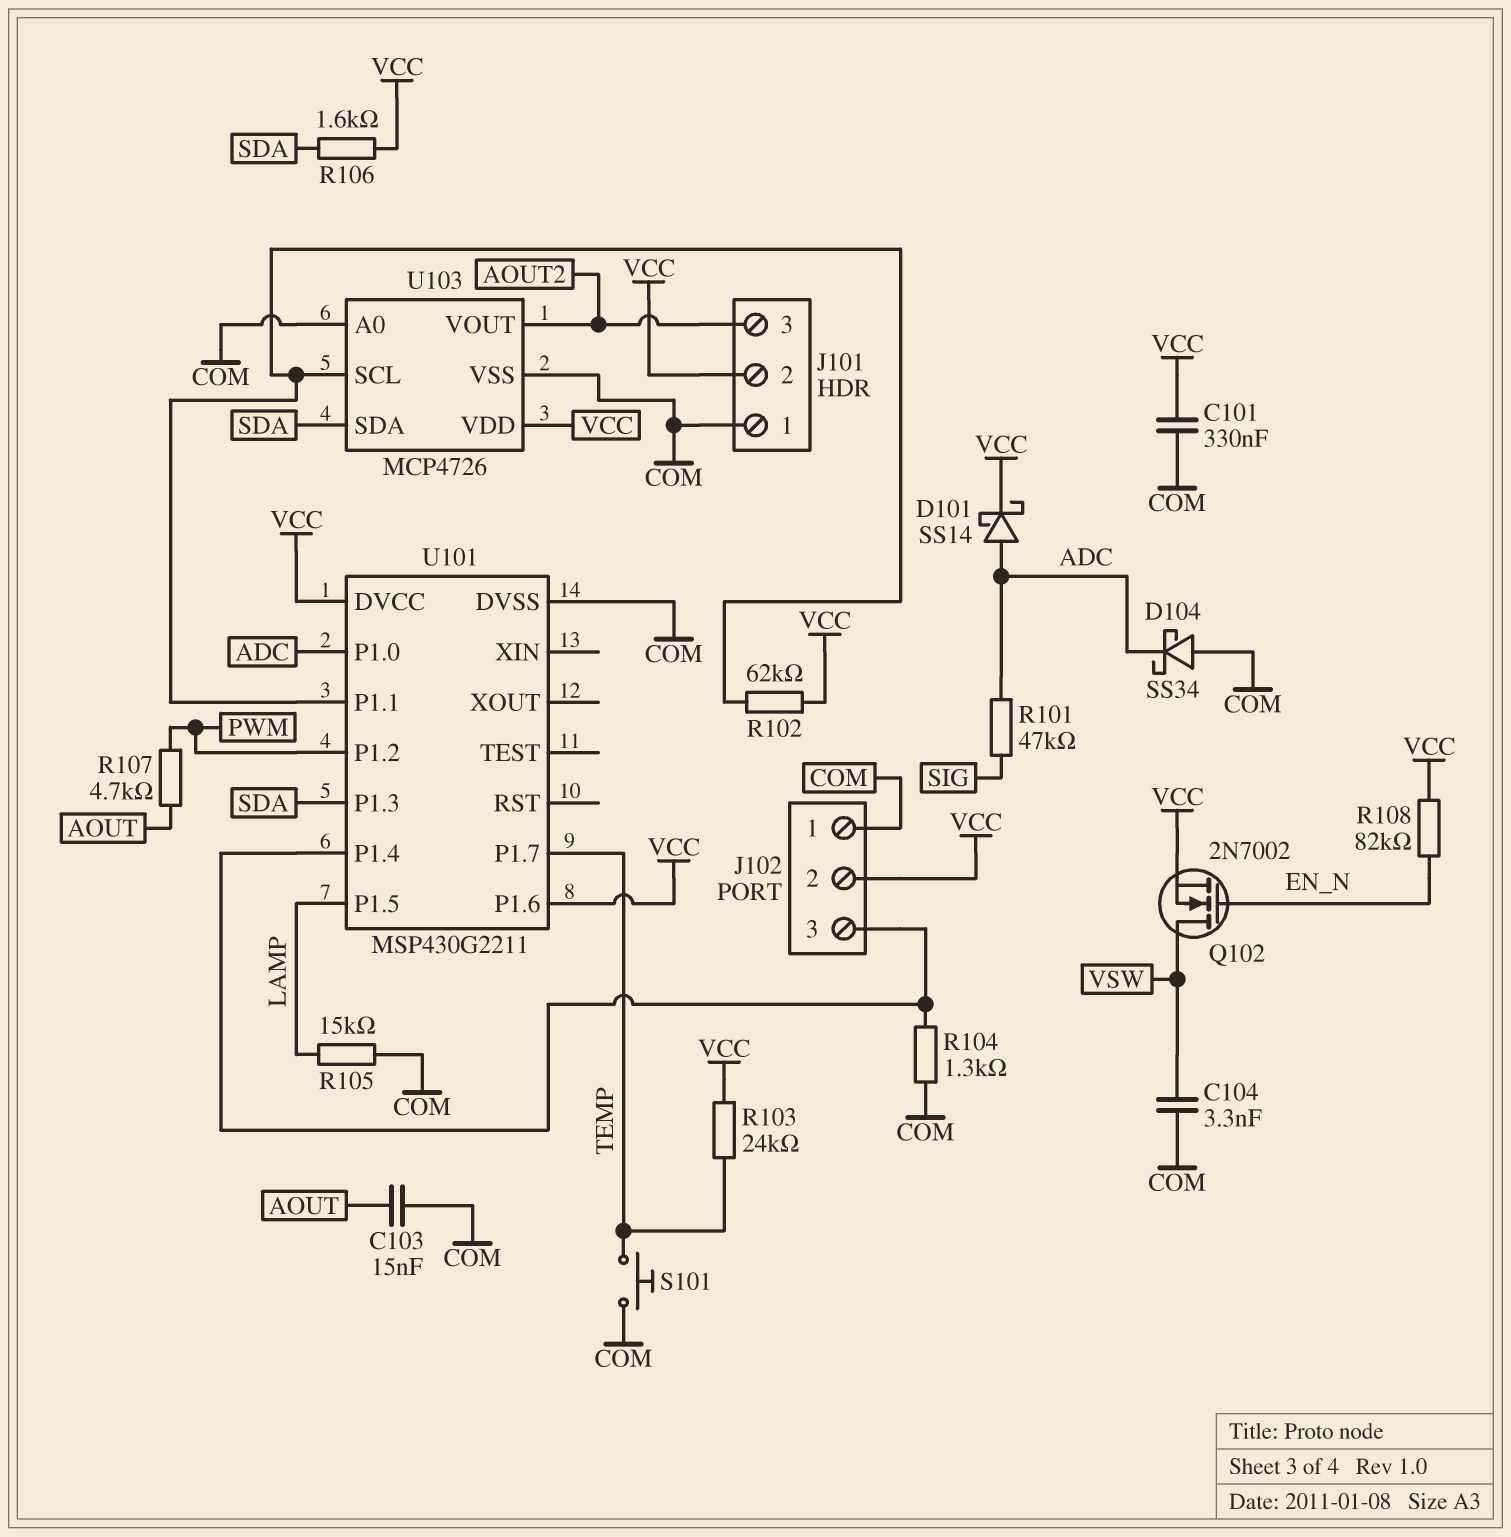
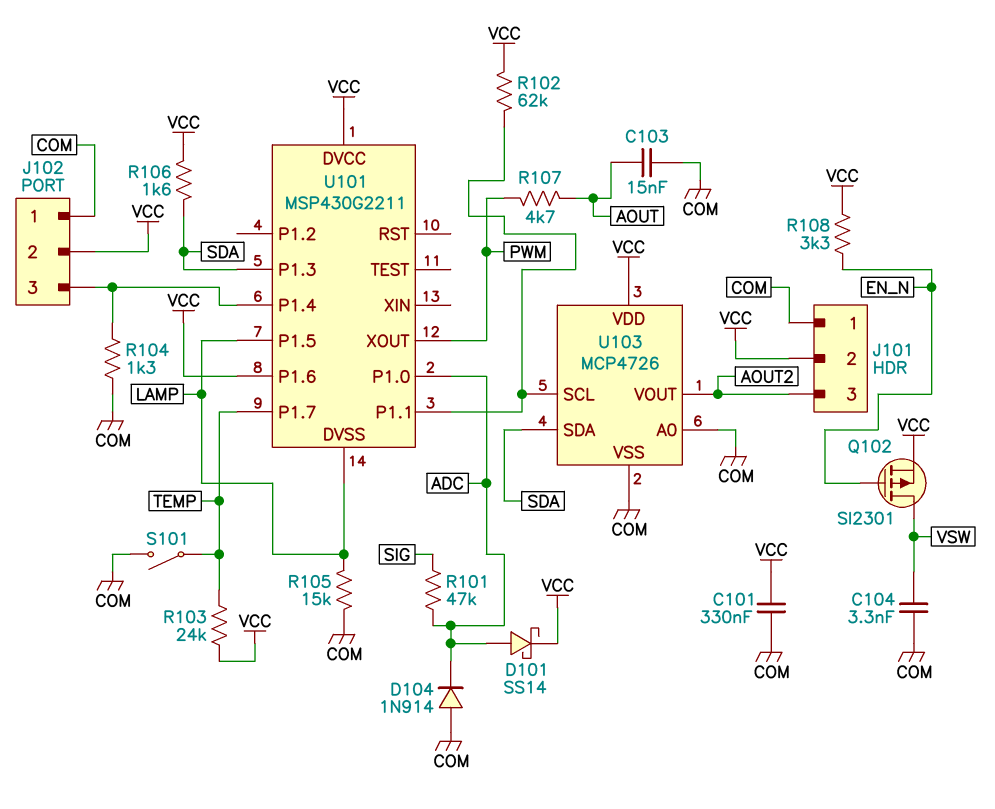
D104: schottky SS34 (A COM, K ADC) -> diode 1N914 (A COM, K ADC)
Q102: NMOS 2N7002 (G EN_N, D VSW, S VCC) -> PMOS SI2301 (G EN_N, D VSW, S VCC)
R108: 82k (EN_N, VCC) -> 3.3k (EN_N, VCC)
S101: button (COM, TEMP) -> switch (COM, TEMP)
U101 pin DVSS: COM -> LAMP
U101 pin P1.2: PWM -> none
U101 pin XOUT: none -> PWM

